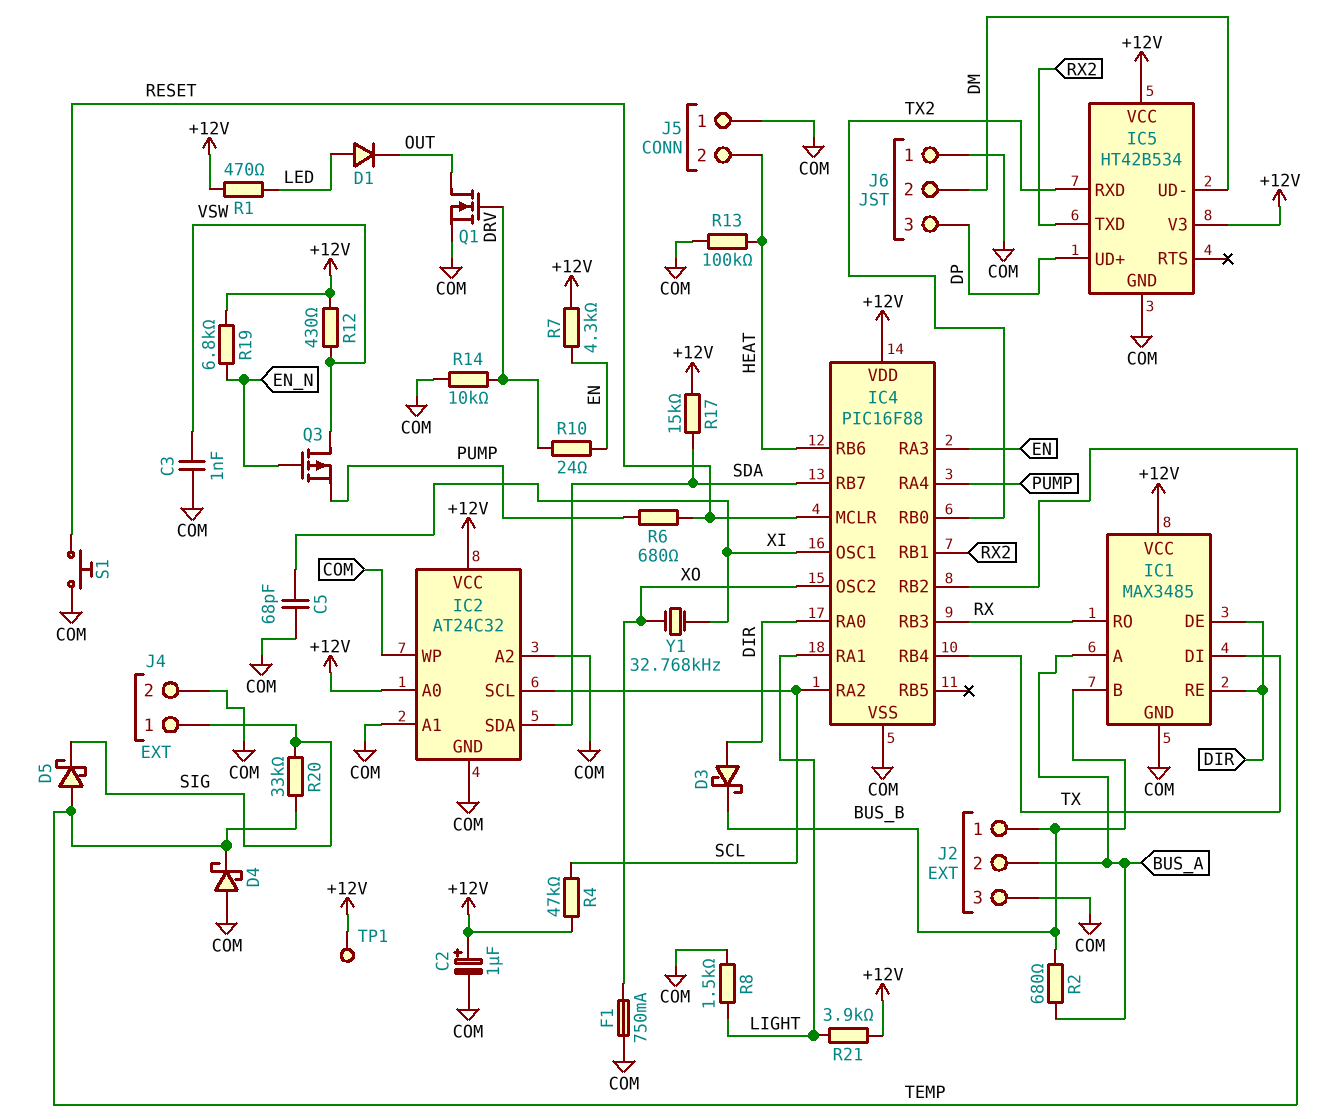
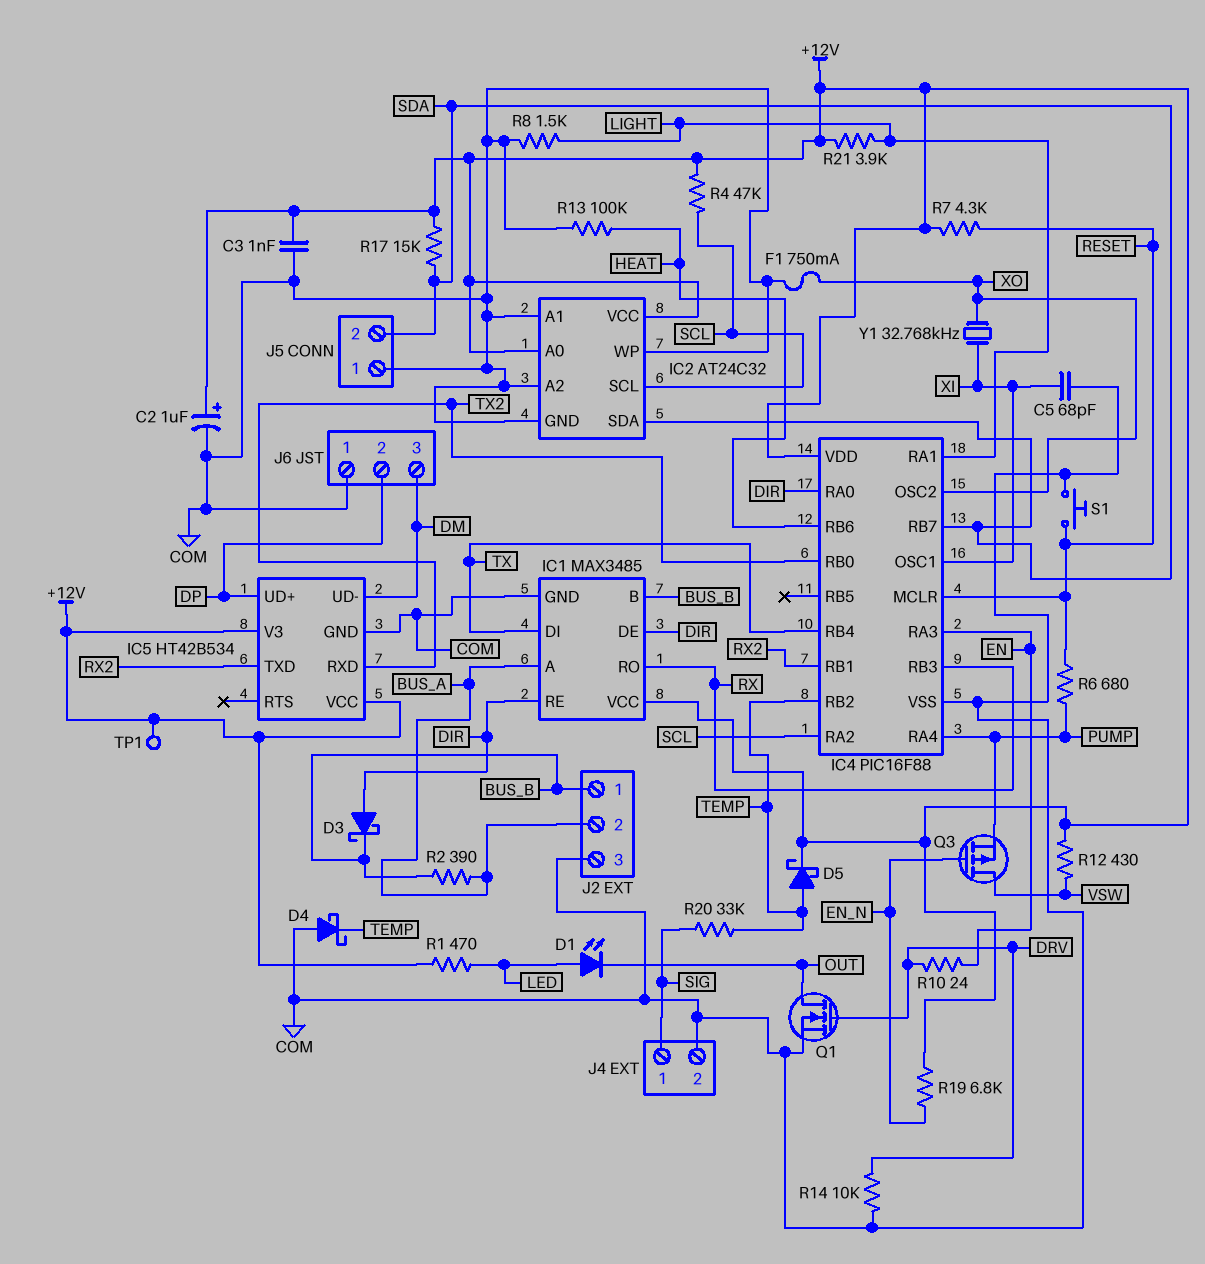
C3: 1nF (COM, VSW) -> 1nF (+12V, COM)
D1: diode (A LED, K OUT) -> LED (A LED, K OUT)
D5: schottky (A TEMP, K SIG) -> schottky (A TEMP, K +12V)
J5 pin 2: HEAT -> SDA
J6 pin 2: DM -> DP
J6 pin 3: DP -> DM
R2: 680 (BUS_A, BUS_B) -> 390 (BUS_A, BUS_B)
R7: 4.3k (+12V, EN) -> 4.3k (+12V, RESET)

